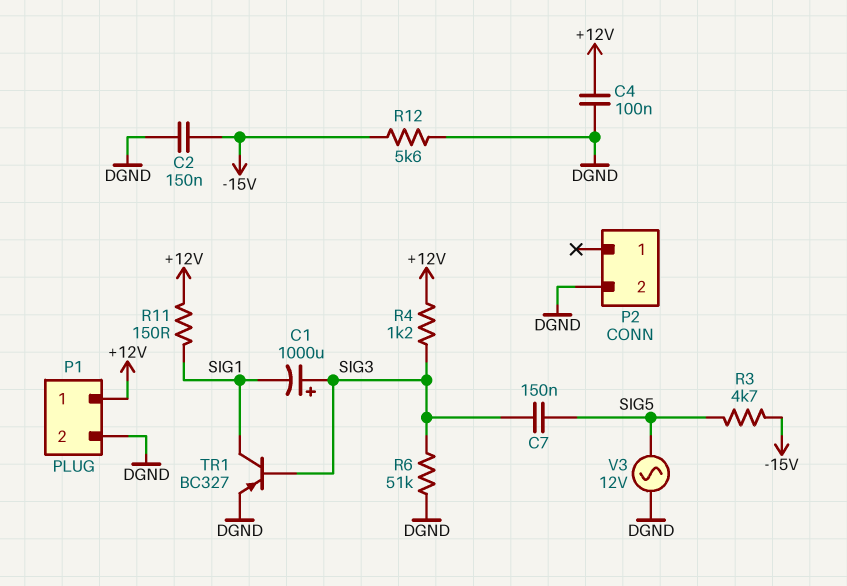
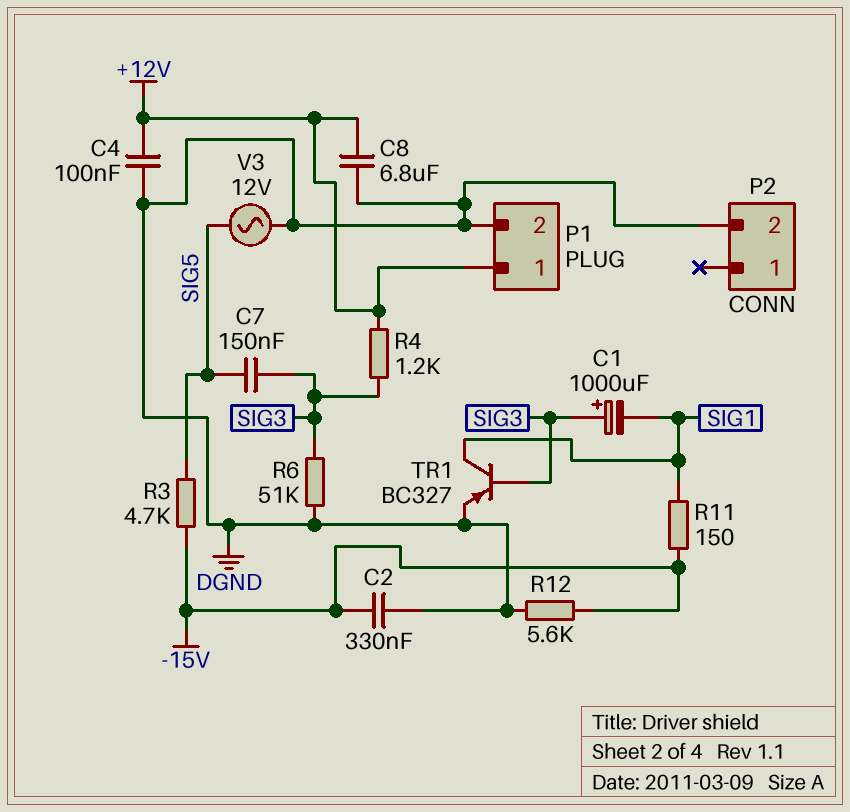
C2: 150nF (-15V, DGND) -> 330nF (-15V, DGND)
C8: none -> 6.8uF (+12V, DGND)
R11: 150 (+12V, SIG1) -> 150 (-15V, SIG1)

